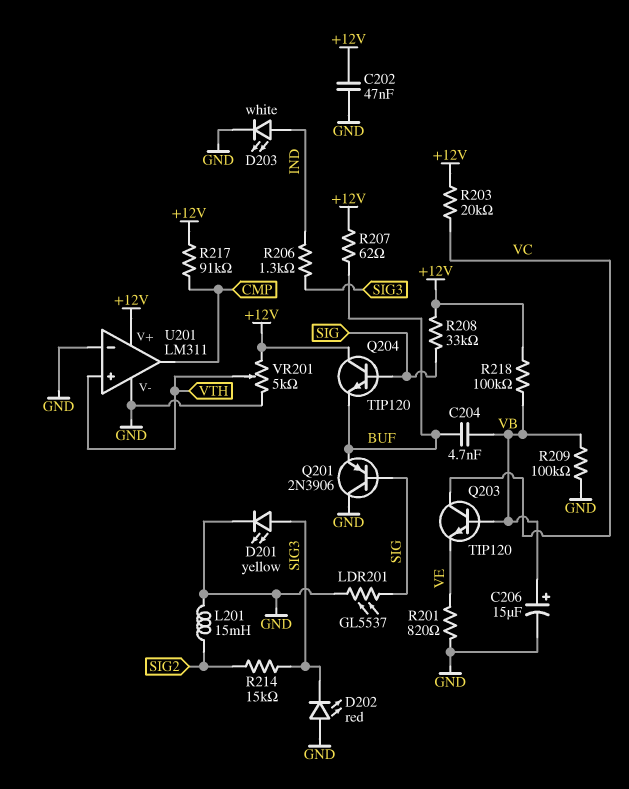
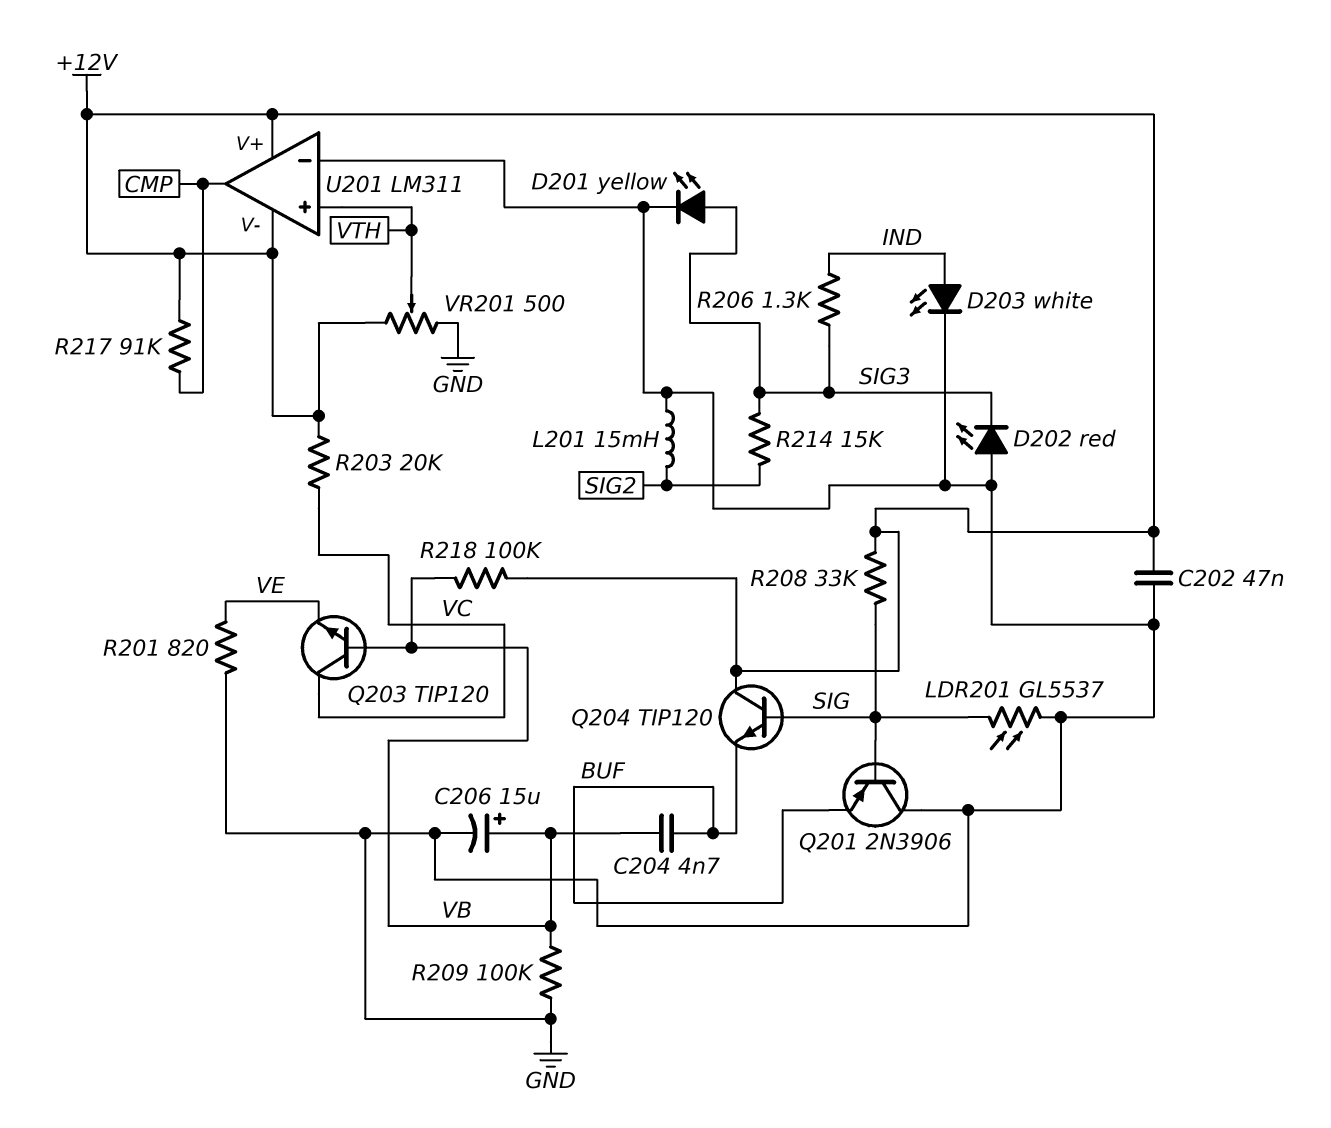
R207: 62 (+12V, BUF) -> none
U201 pin V-: GND -> +12V
VR201: 5k (+12V, GND, wiper VTH) -> 500 (+12V, GND, wiper VTH)

